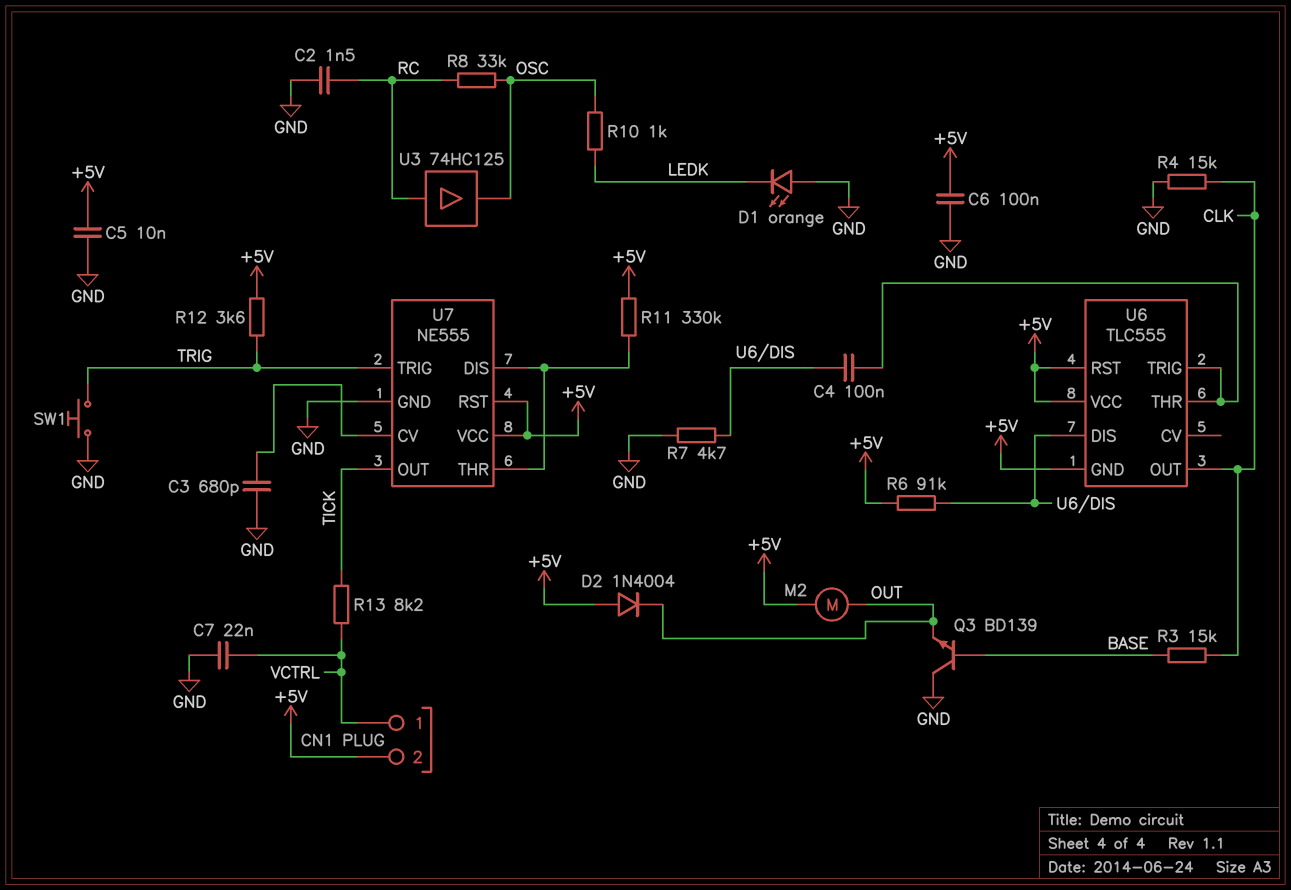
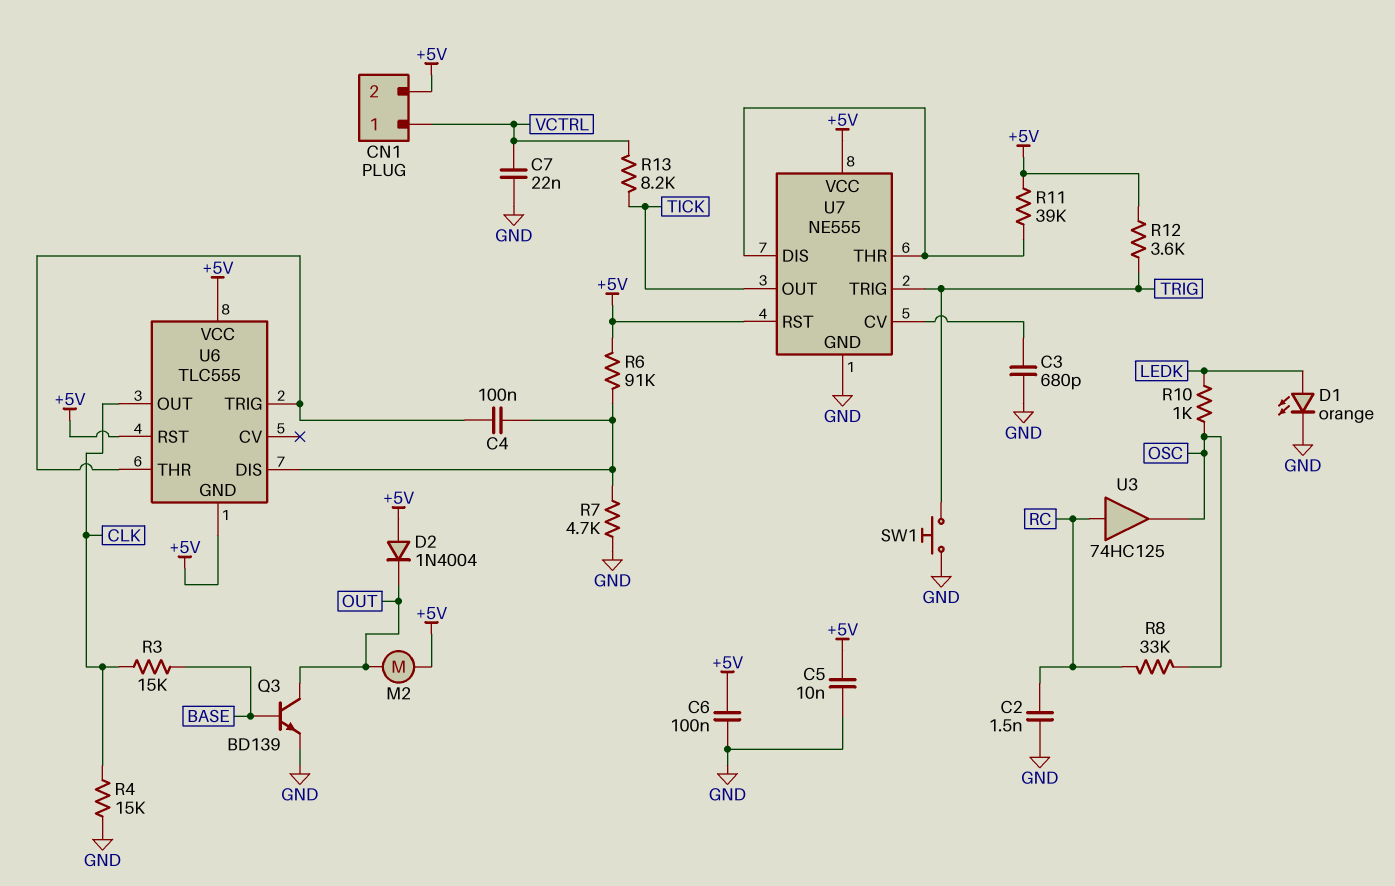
D1: LED orange (A GND, K LEDK) -> LED orange (A LEDK, K GND)
Q3: NPN BD139 (B BASE, C GND, E OUT) -> NPN BD139 (B BASE, C OUT, E GND)
R11: 330k (+5V, U7/DIS) -> 39k (+5V, U7/DIS)

